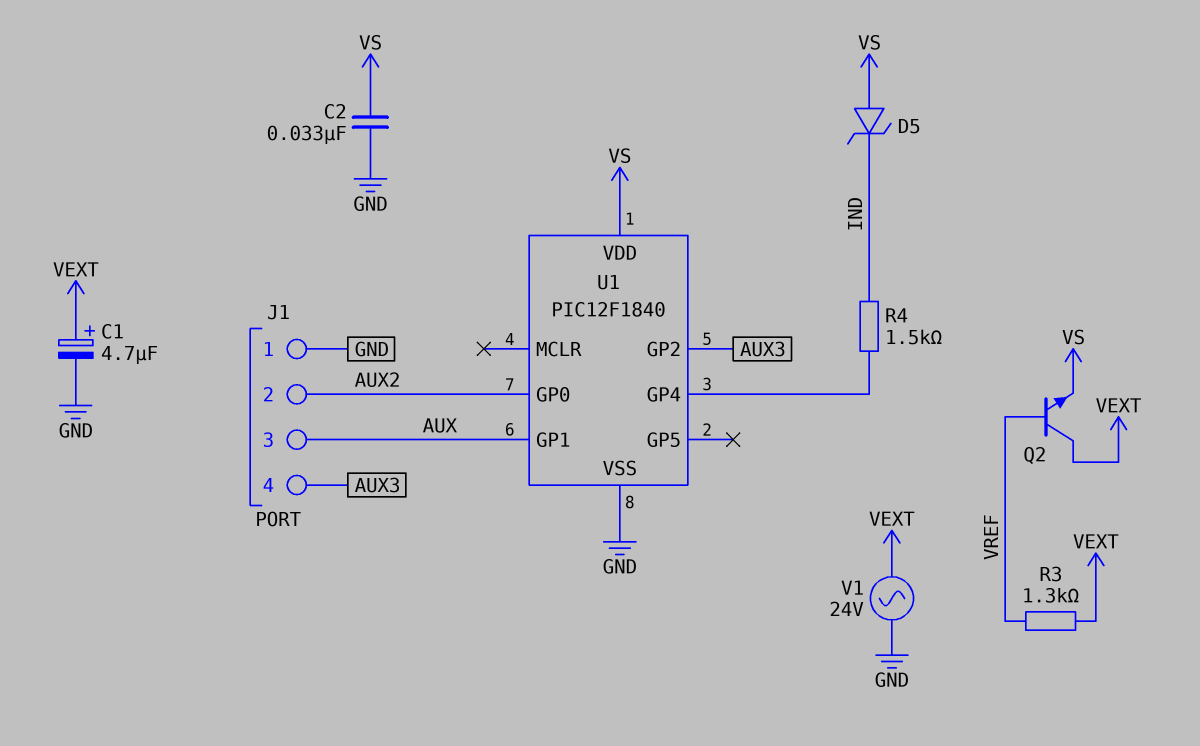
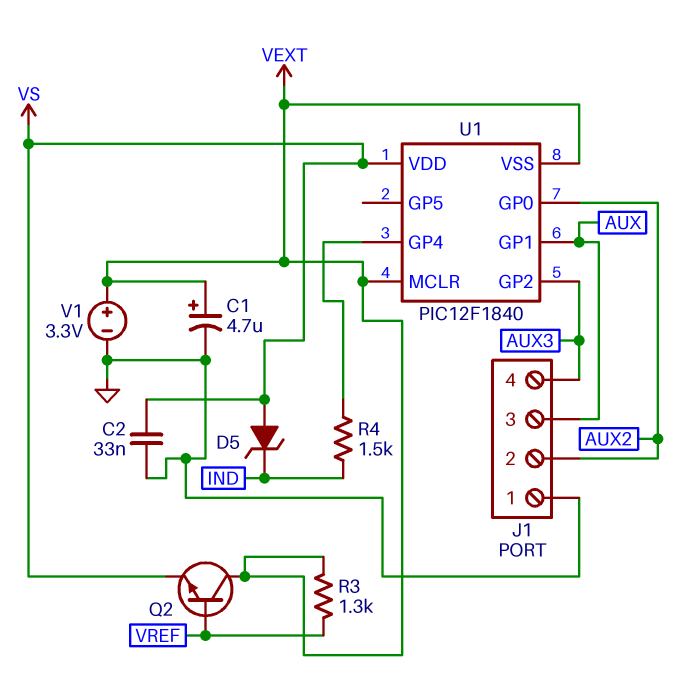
U1 pin MCLR: none -> VEXT
U1 pin VSS: GND -> VEXT
V1: AC 24V (GND, VEXT) -> 3.3V (plus VEXT, minus GND)

